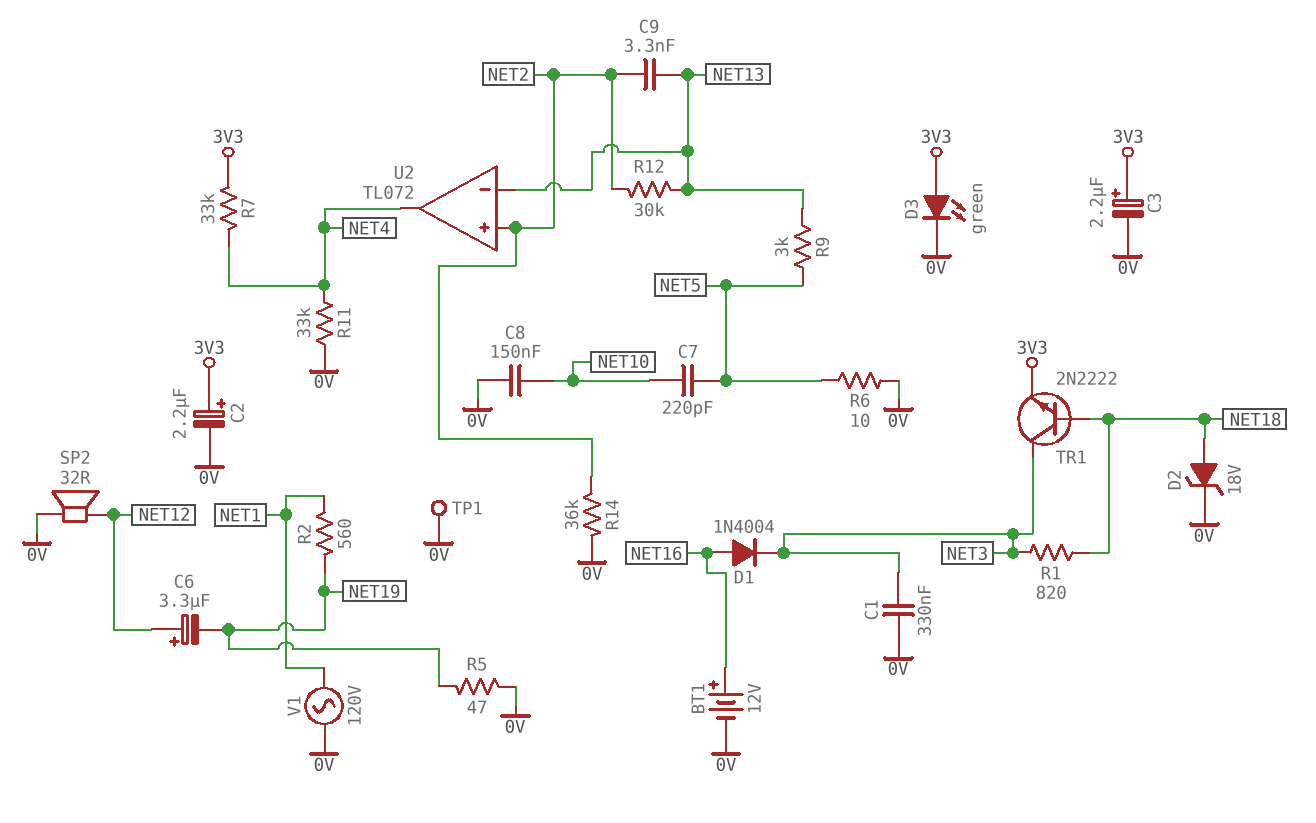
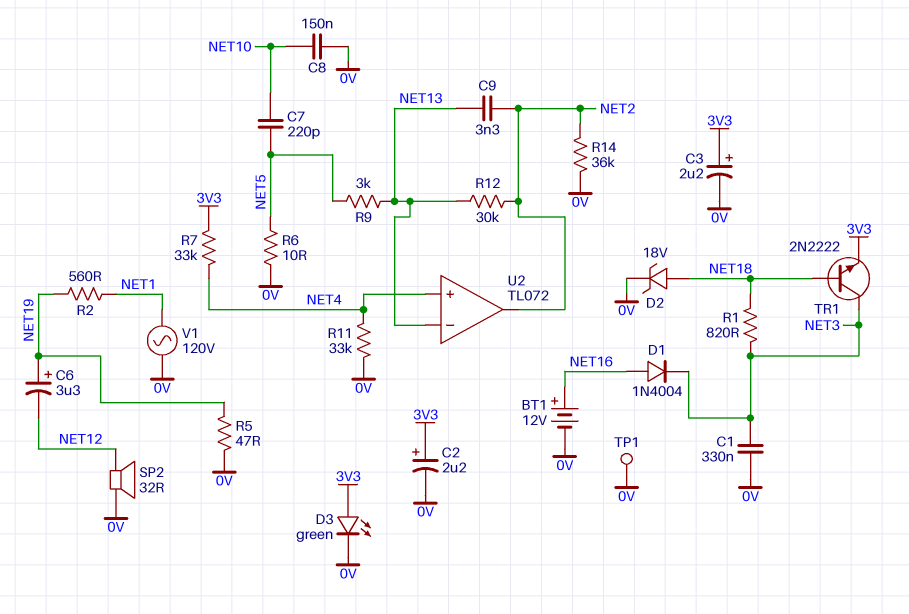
C6: 3.3uF (plus NET12, minus NET19) -> 3.3uF (plus NET19, minus NET12)
U2 pin in+: NET2 -> NET4
U2 pin out: NET4 -> NET2

